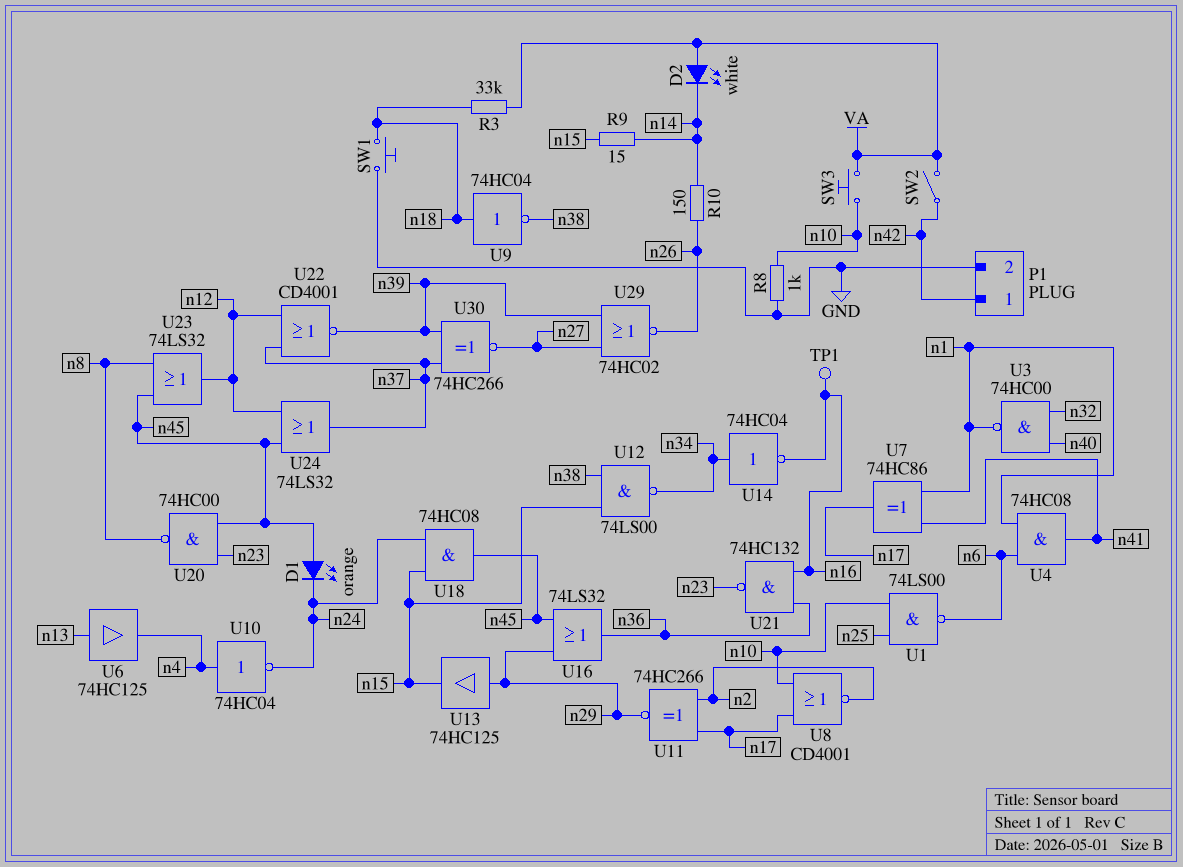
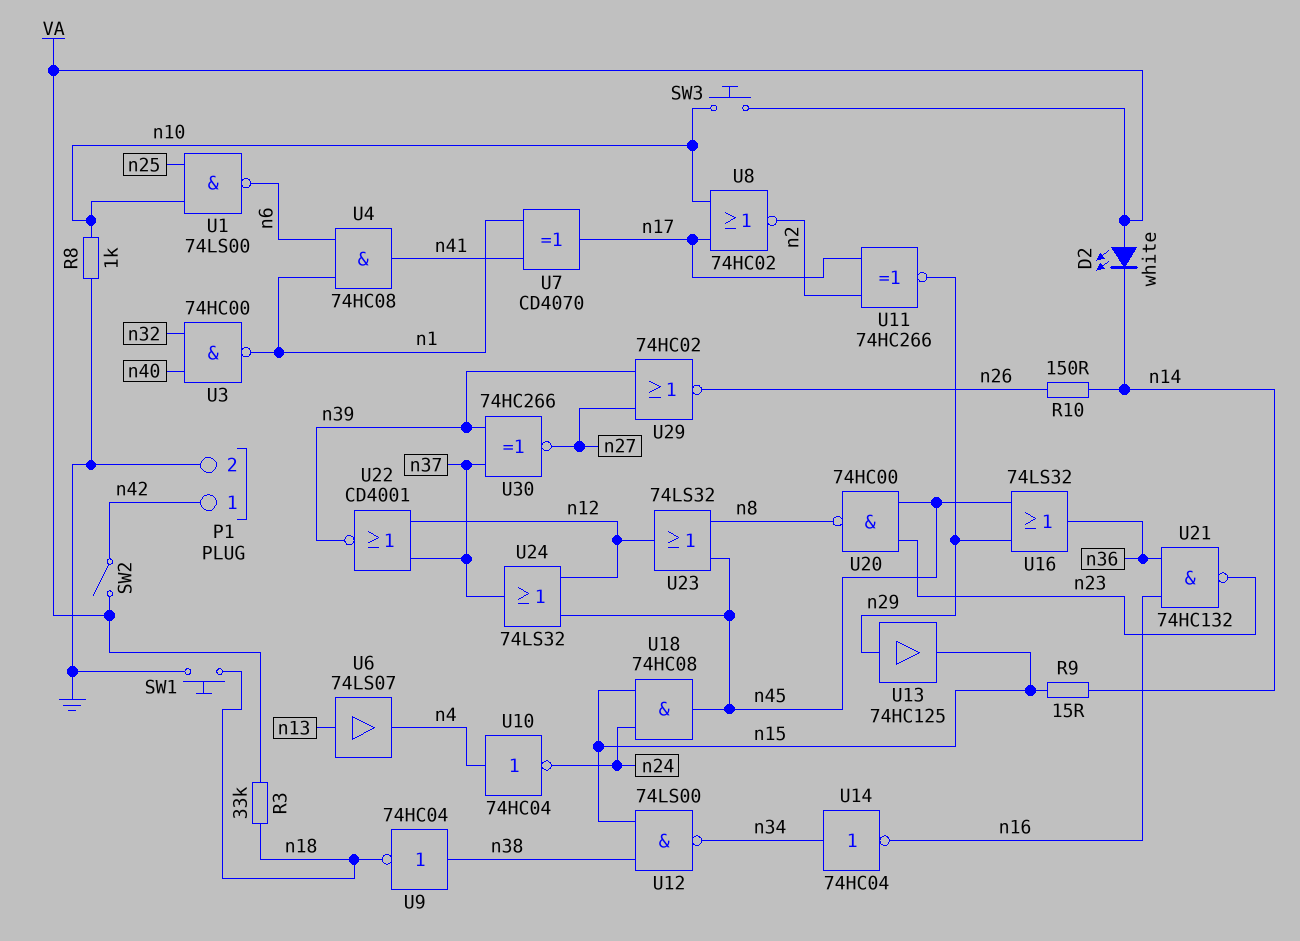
D1: LED orange (A n45, K n24) -> none
TP1: test point (n16) -> none
U6: buffer 74HC125 (in n13, out n4) -> buffer 74LS07 (in n13, out n4)
U7: XOR 74HC86 (in n1, in n41, out n17) -> XOR CD4070 (in n1, in n41, out n17)
U8: NOR CD4001 (in n10, in n17, out n2) -> NOR 74HC02 (in n10, in n17, out n2)
U9: NOT 74HC04 (in n18, out n38) -> NOT 74HC04 (in n38, out n18)

